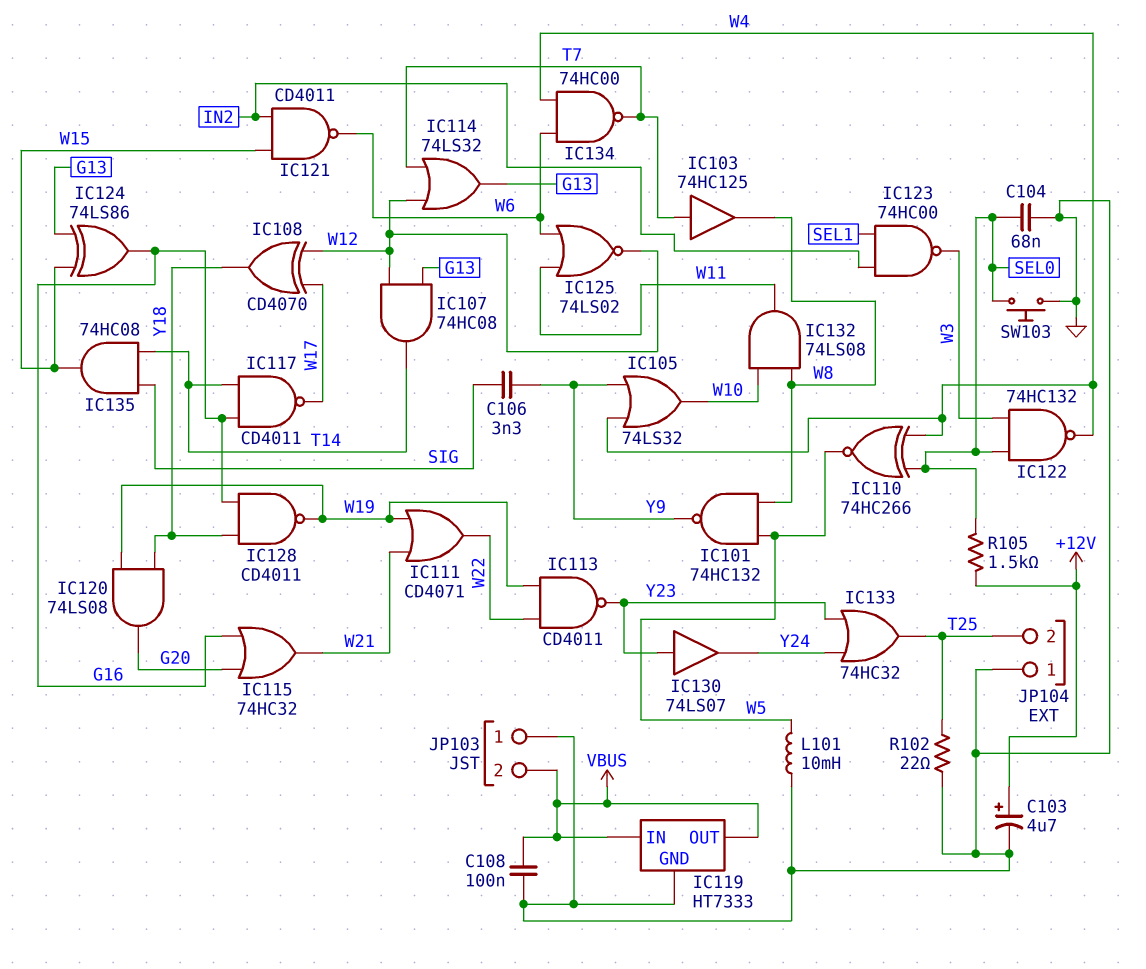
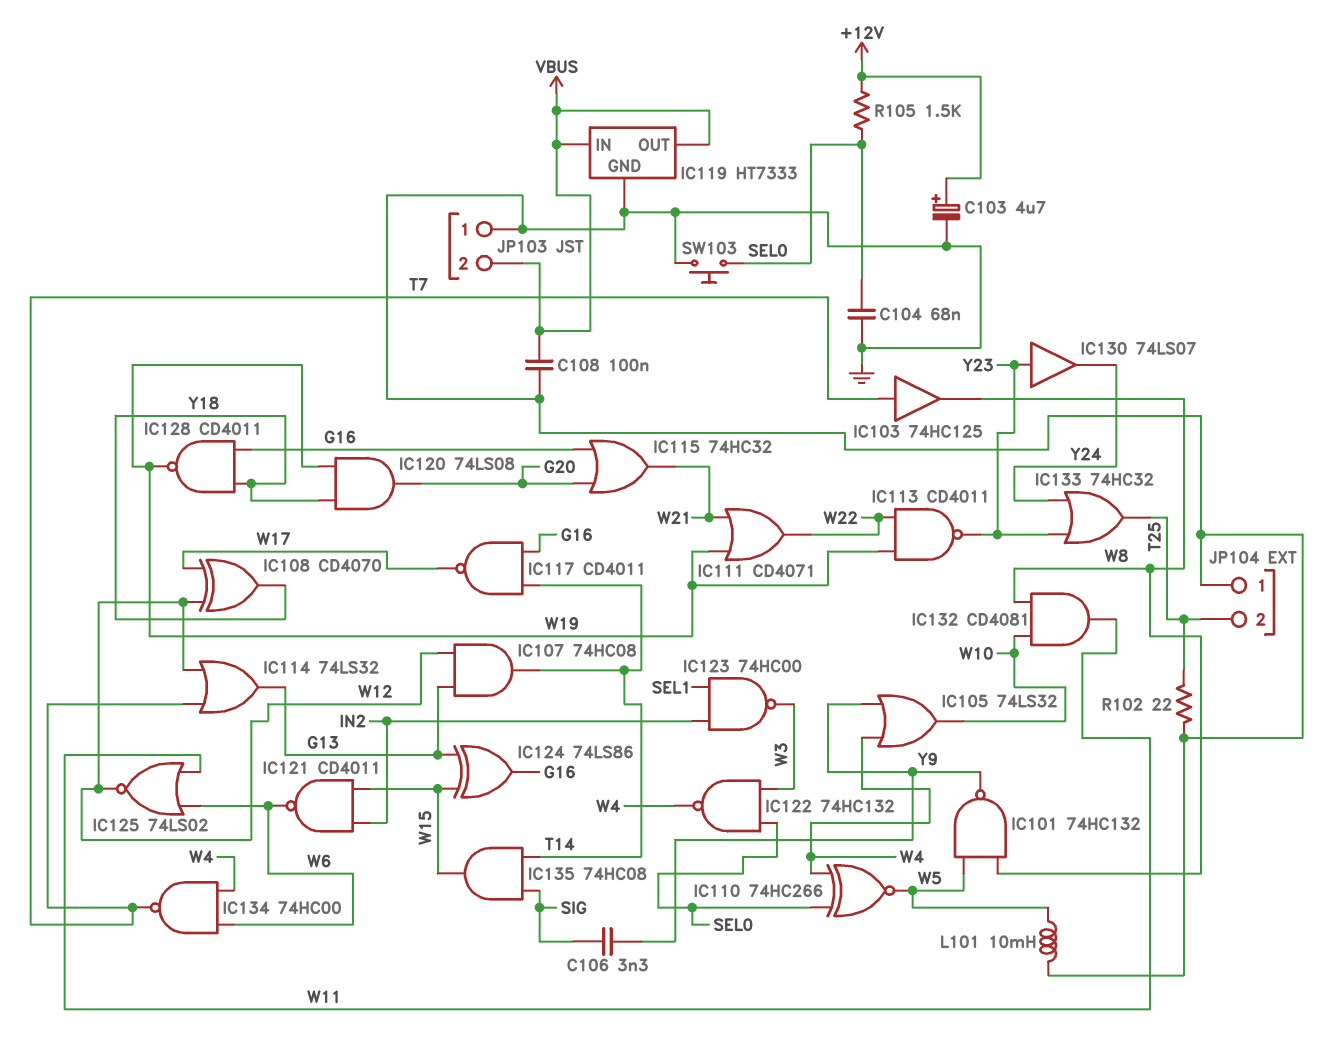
IC132: AND 74LS08 (in W8, in W10, out W11) -> AND CD4081 (in W8, in W10, out W11)

